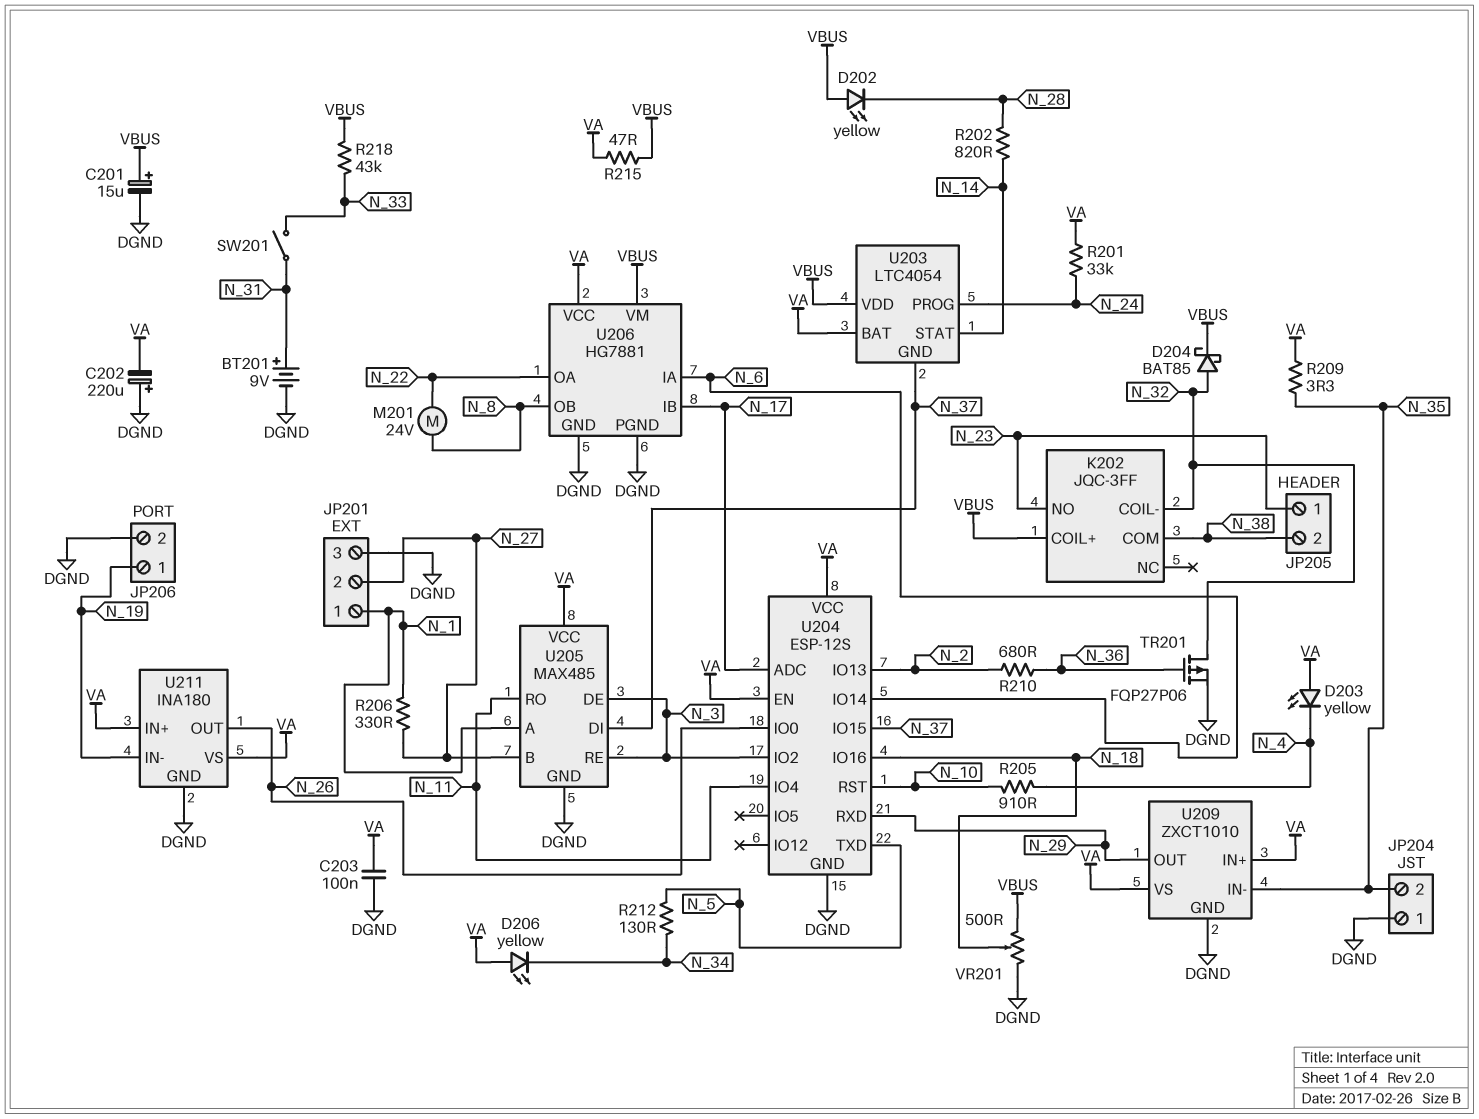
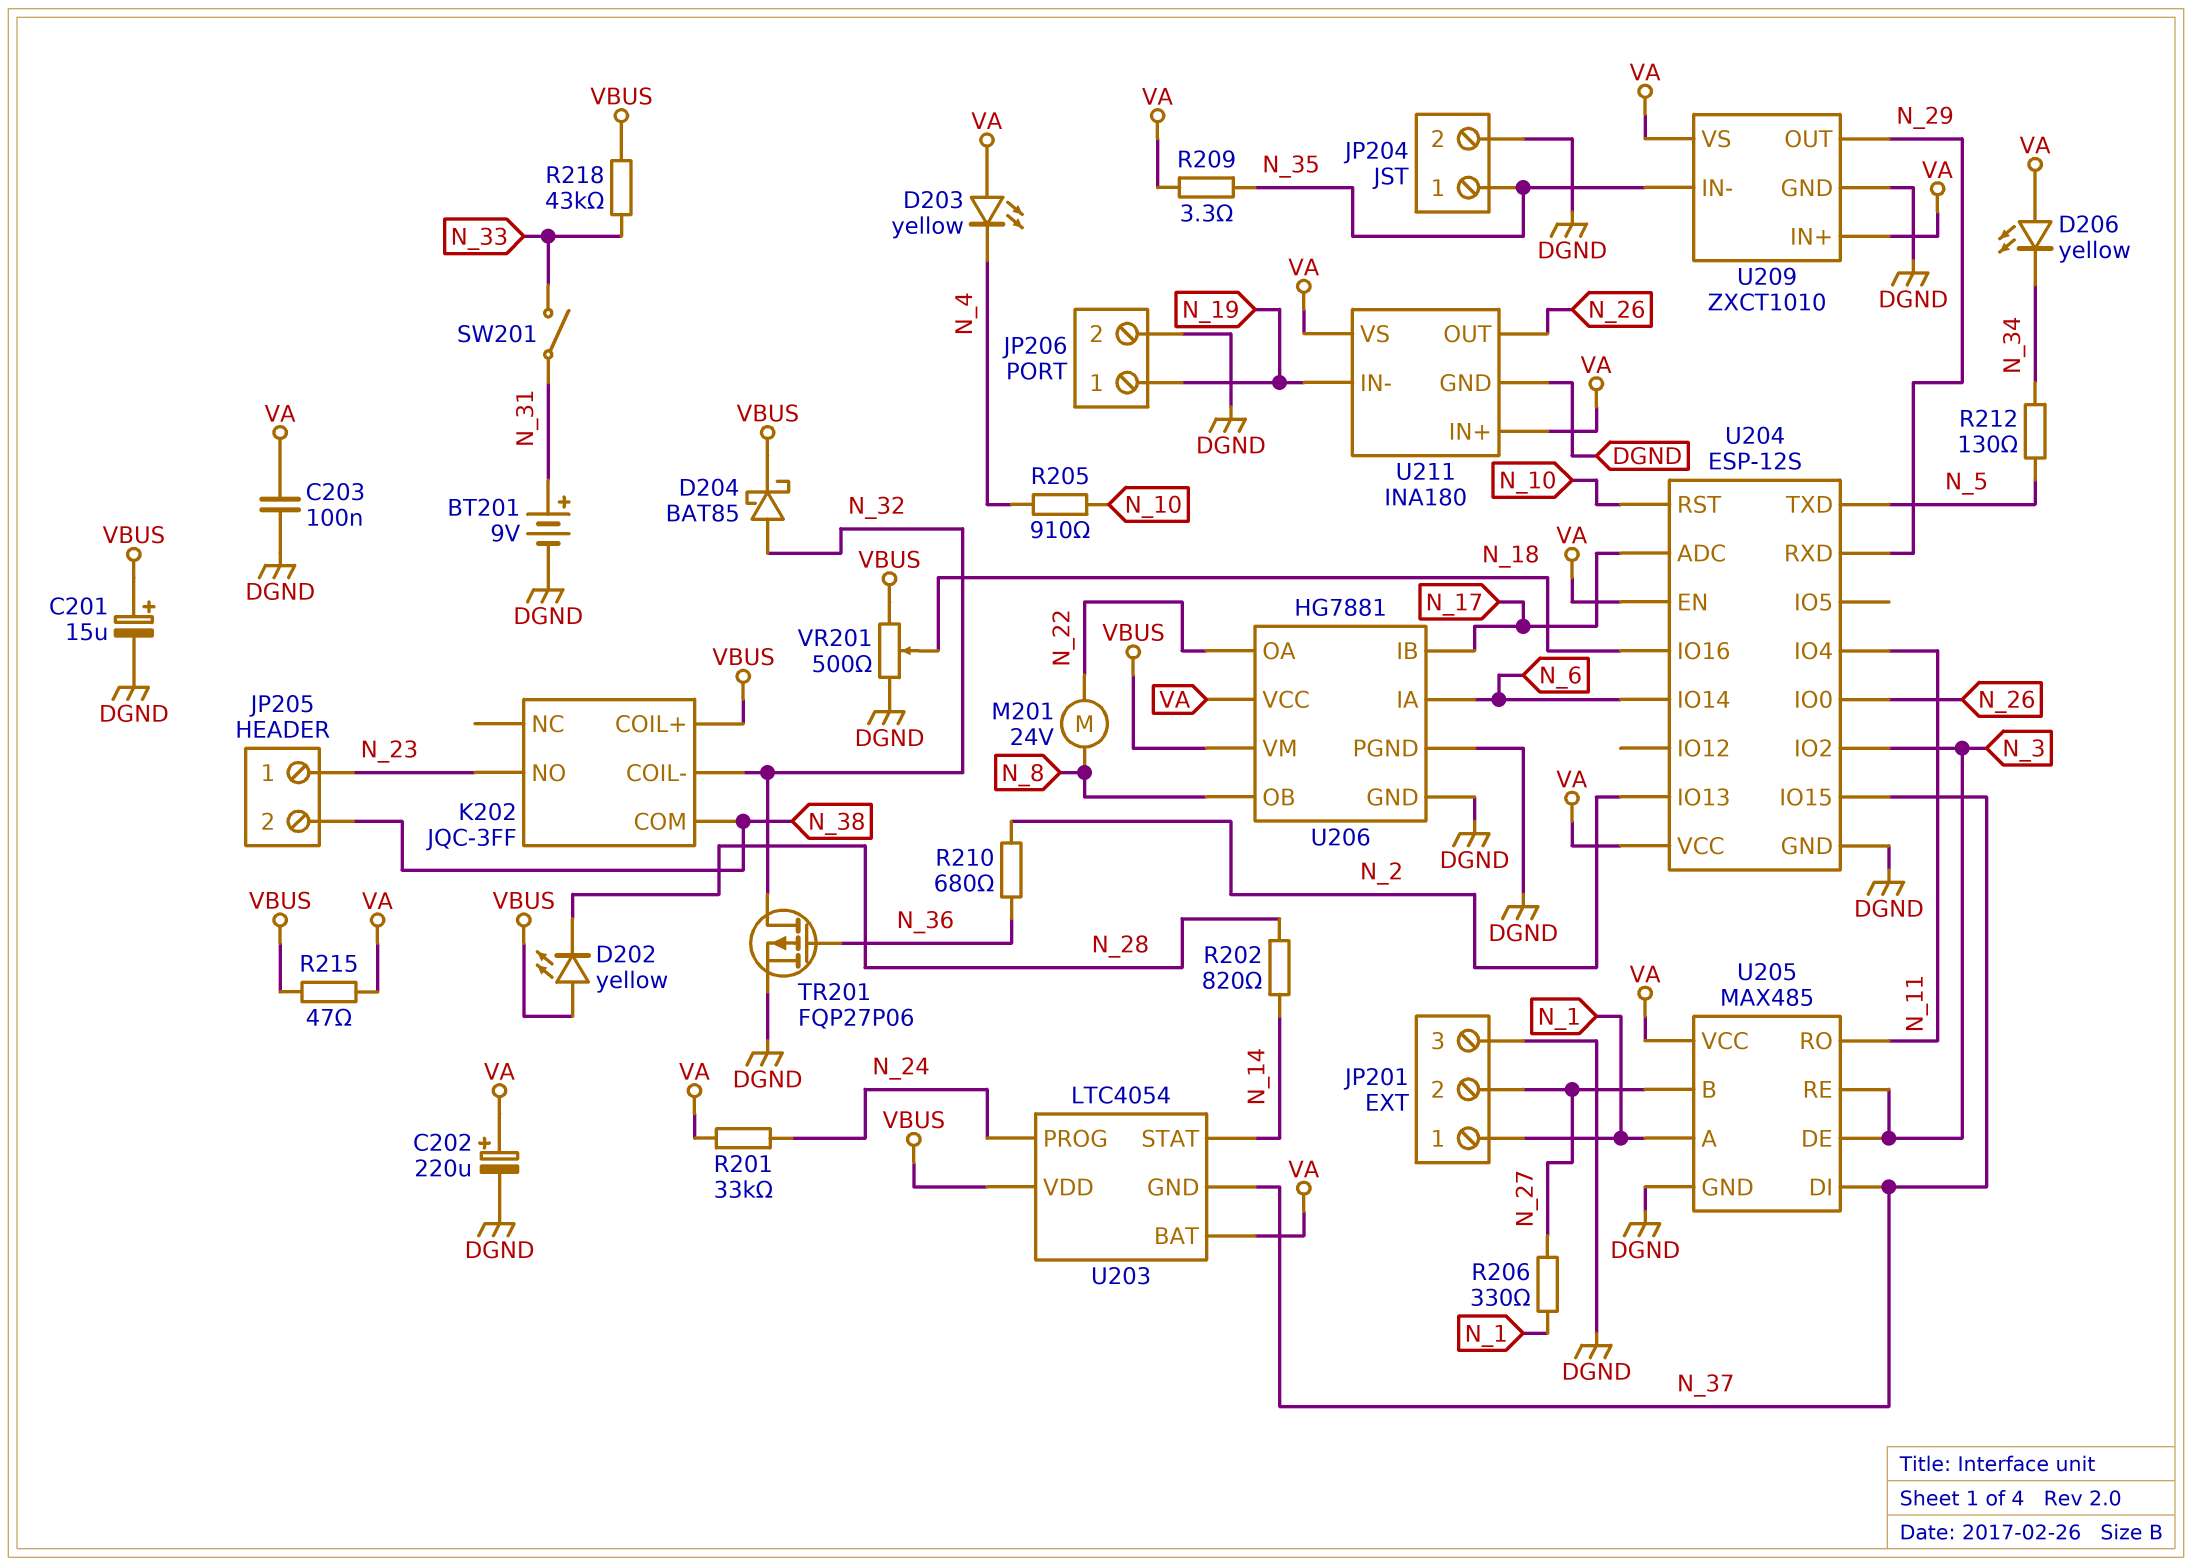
C202: 220uF (plus DGND, minus VA) -> 220uF (plus VA, minus DGND)
JP204 pin 1: DGND -> N_35
JP204 pin 2: N_35 -> DGND

